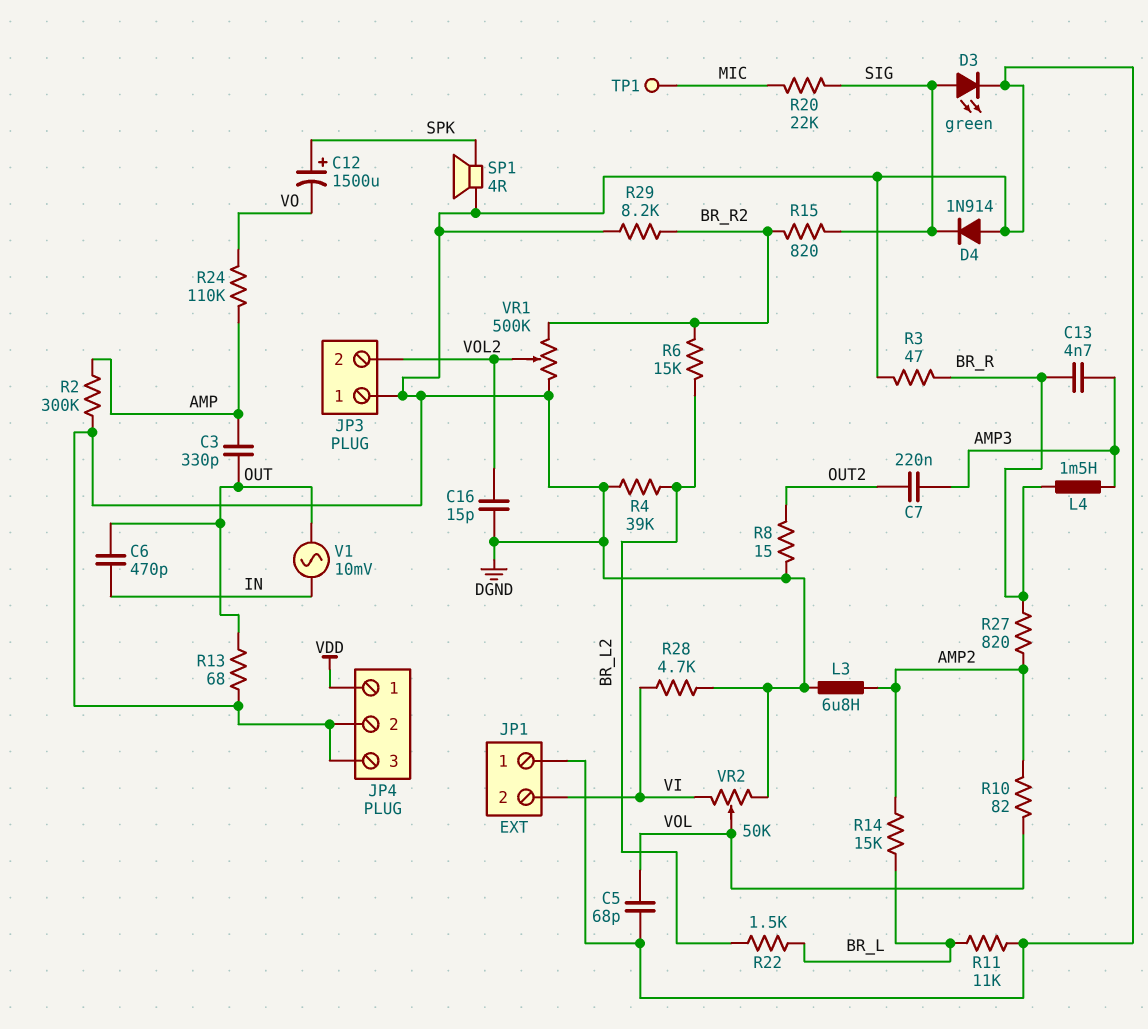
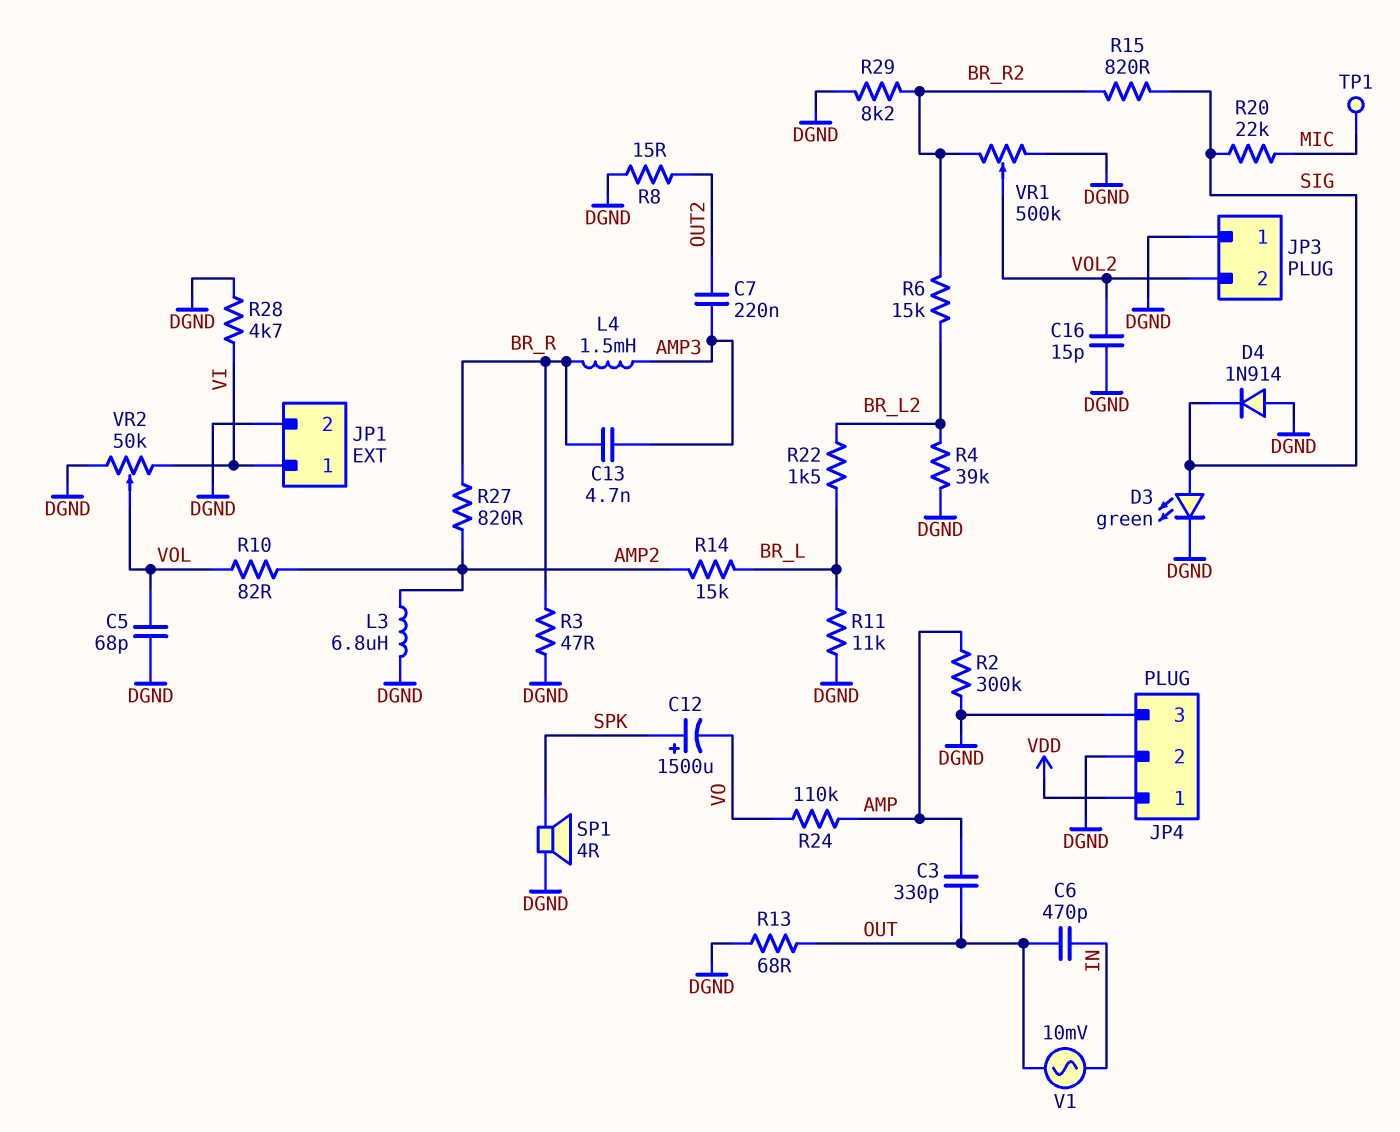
JP1 pin 1: DGND -> VI
JP1 pin 2: VI -> DGND

